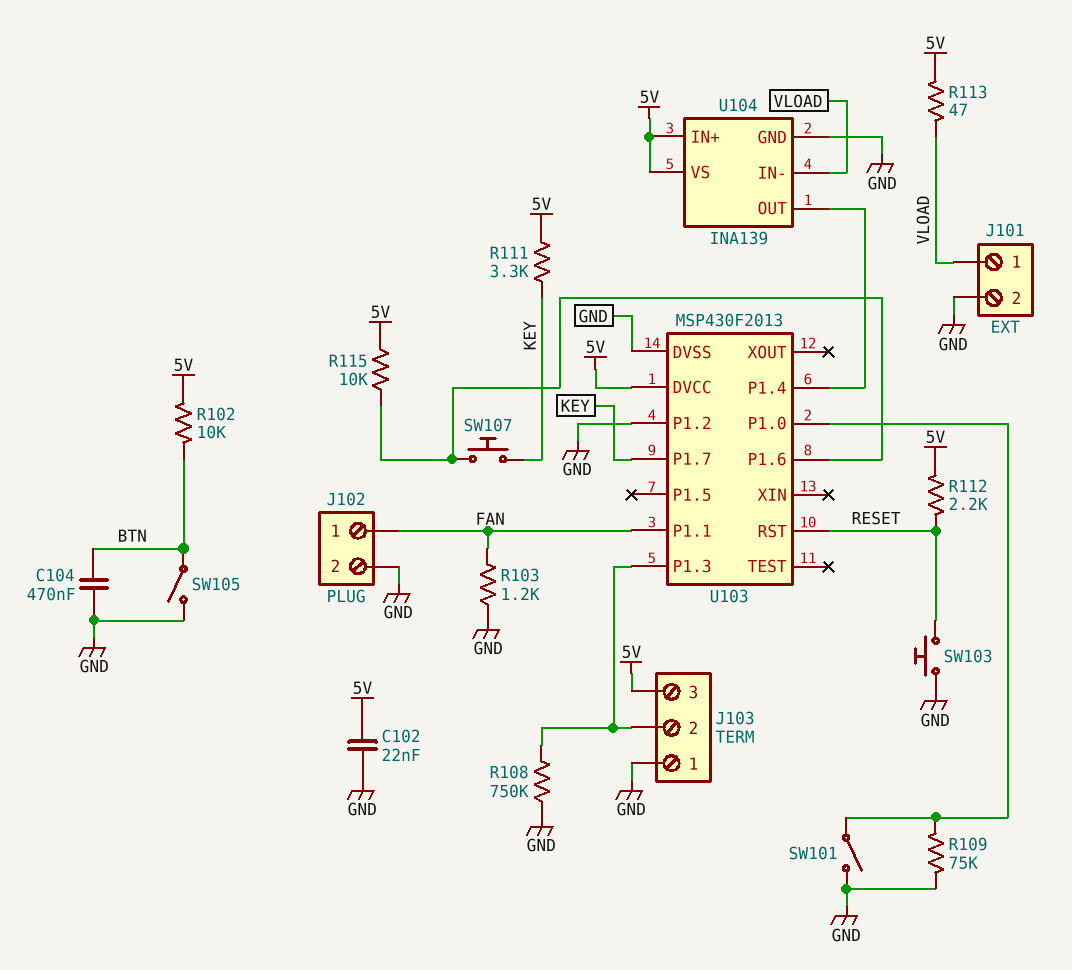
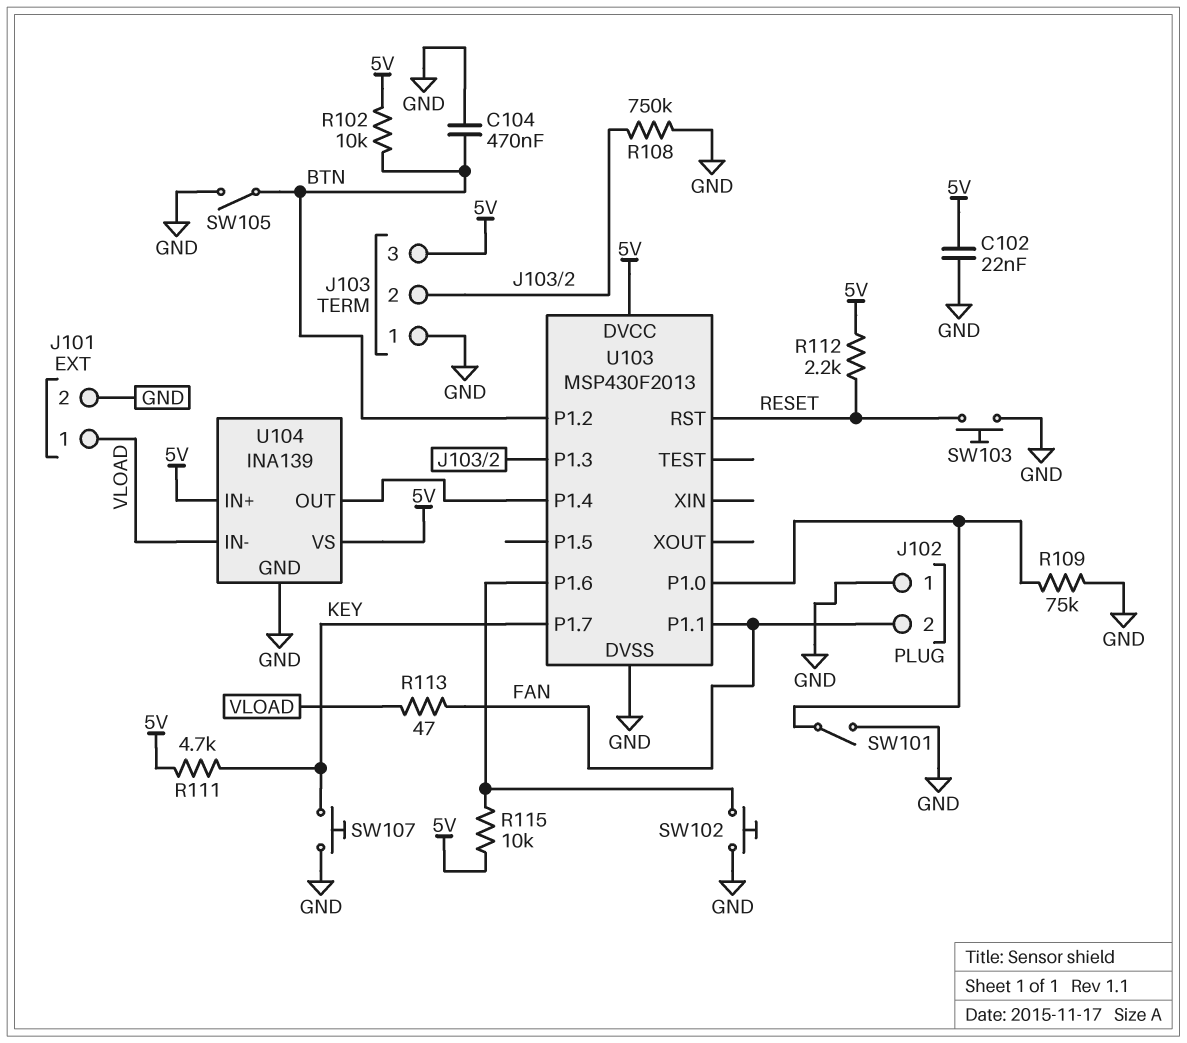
J102 pin 1: FAN -> GND
J102 pin 2: GND -> FAN
R103: 1.2k (FAN, GND) -> none
R111: 3.3k (5V, KEY) -> 4.7k (5V, KEY)
R113: 47 (5V, VLOAD) -> 47 (FAN, VLOAD)
SW102: none -> button (GND, U103/P1.6)
SW107: button (KEY, U103/P1.6) -> button (GND, KEY)
U103 pin P1.2: GND -> BTN

